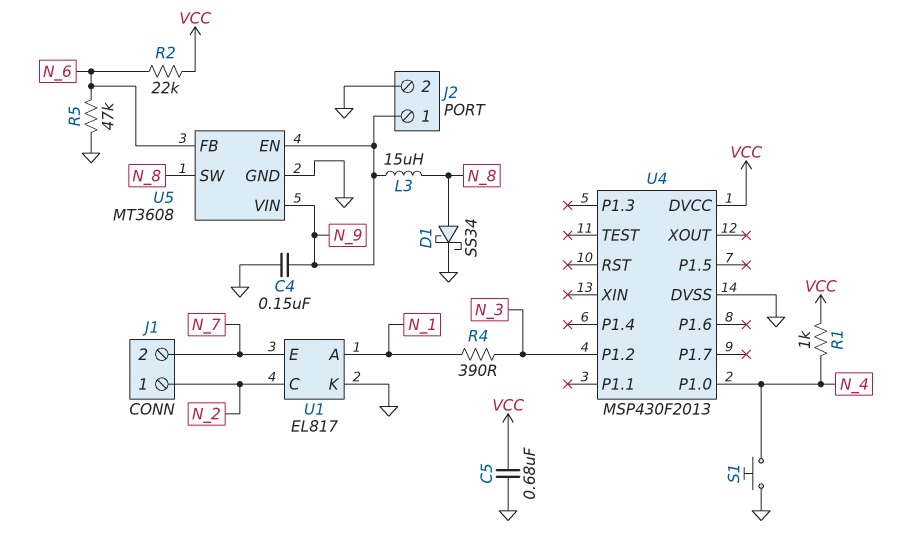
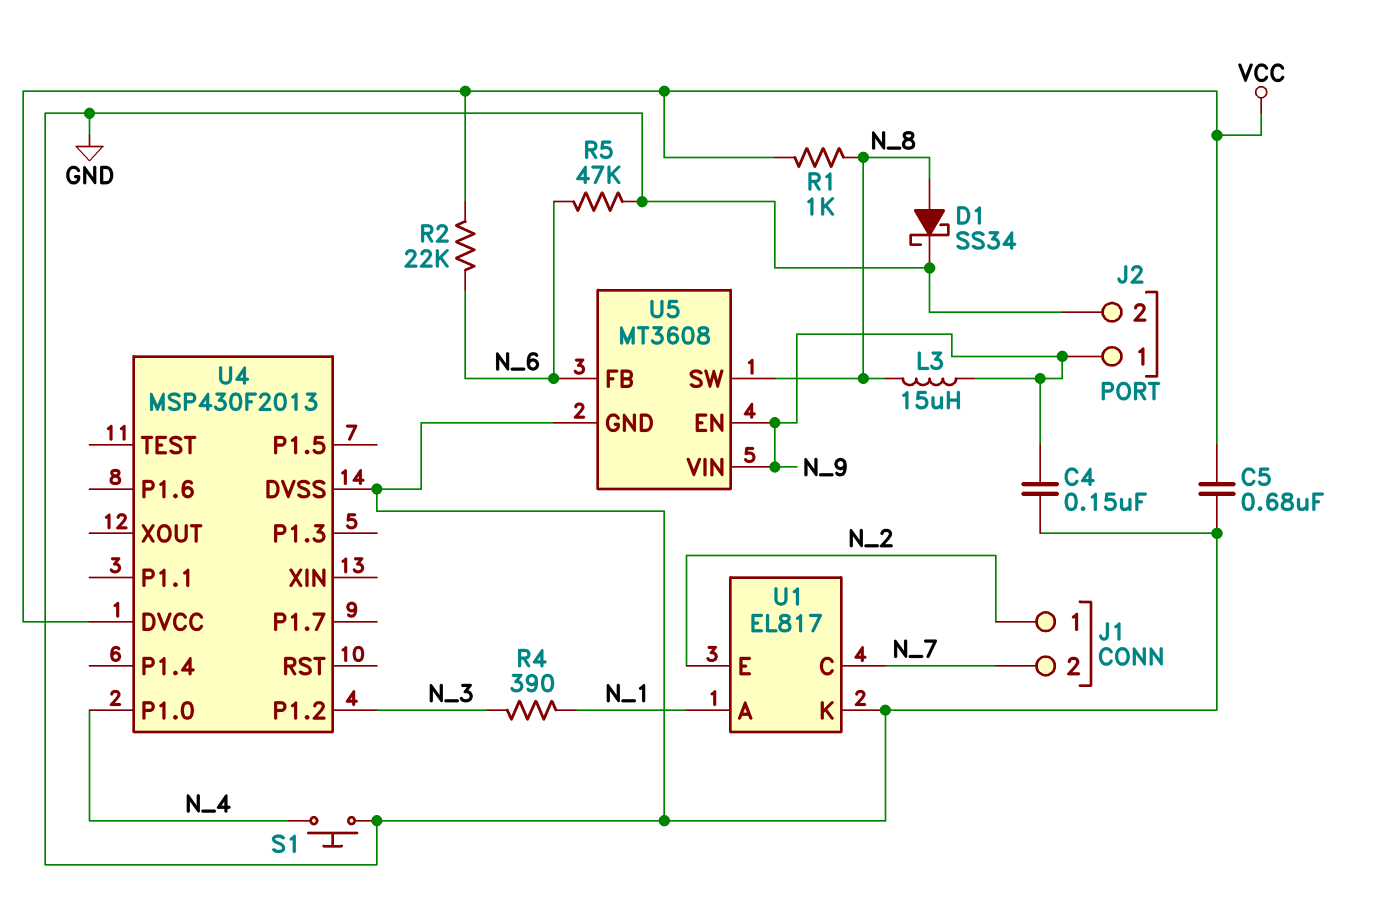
R1: 1k (N_4, VCC) -> 1k (N_8, VCC)
U1 pin C: N_2 -> N_7
U1 pin E: N_7 -> N_2

